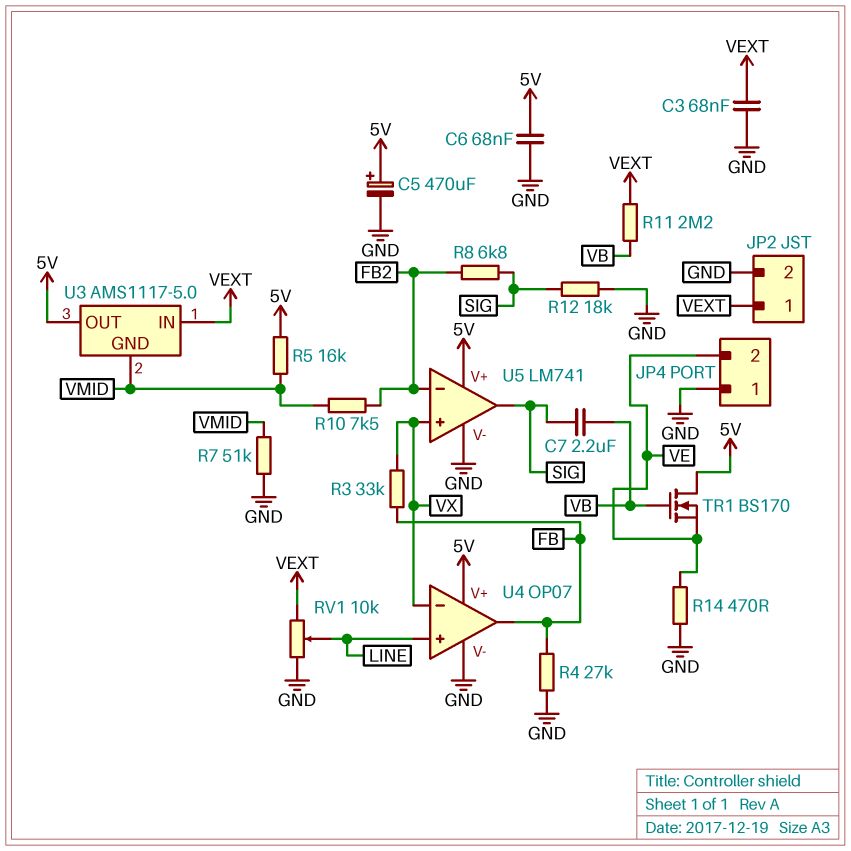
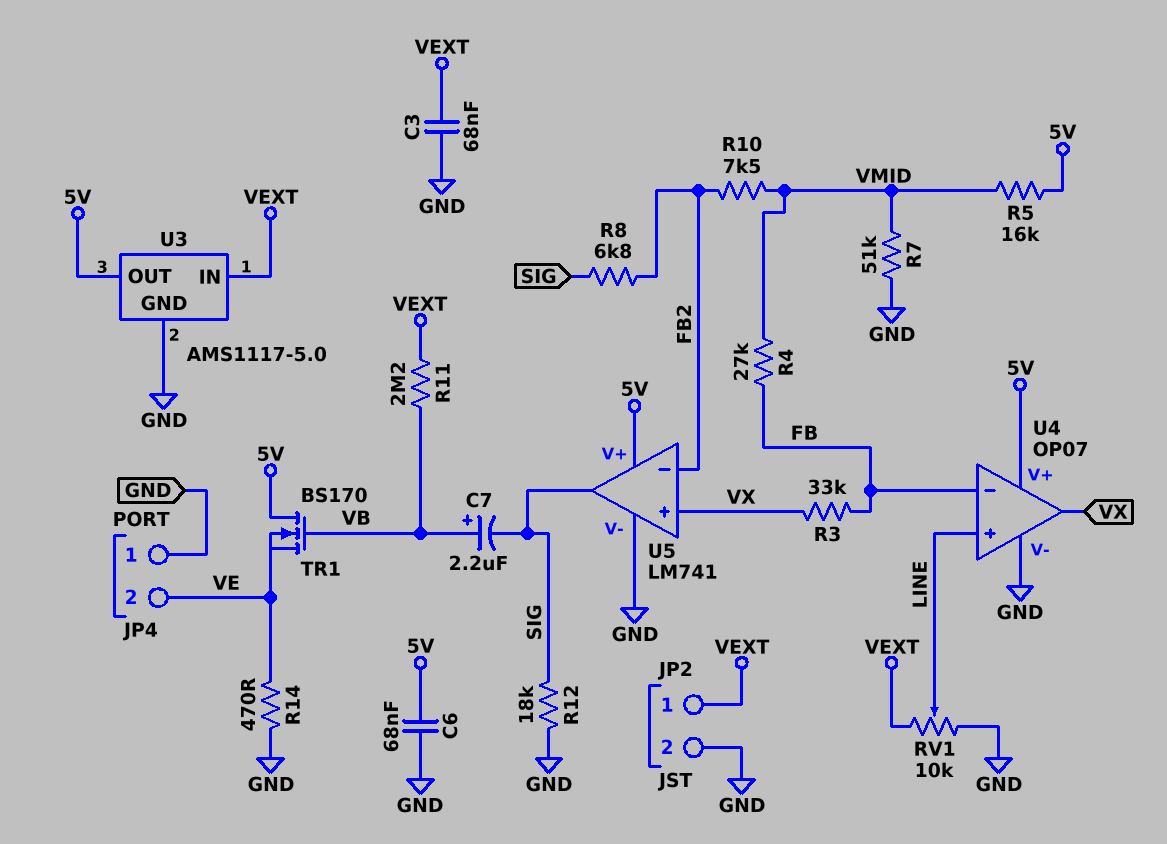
C5: 470uF (plus 5V, minus GND) -> none
C7: 2.2uF (SIG, VB) -> 2.2uF (plus VB, minus SIG)
R4: 27k (FB, GND) -> 27k (FB, VMID)
U3 pin GND: VMID -> GND
U4 pin in-: VX -> FB
U4 pin out: FB -> VX

